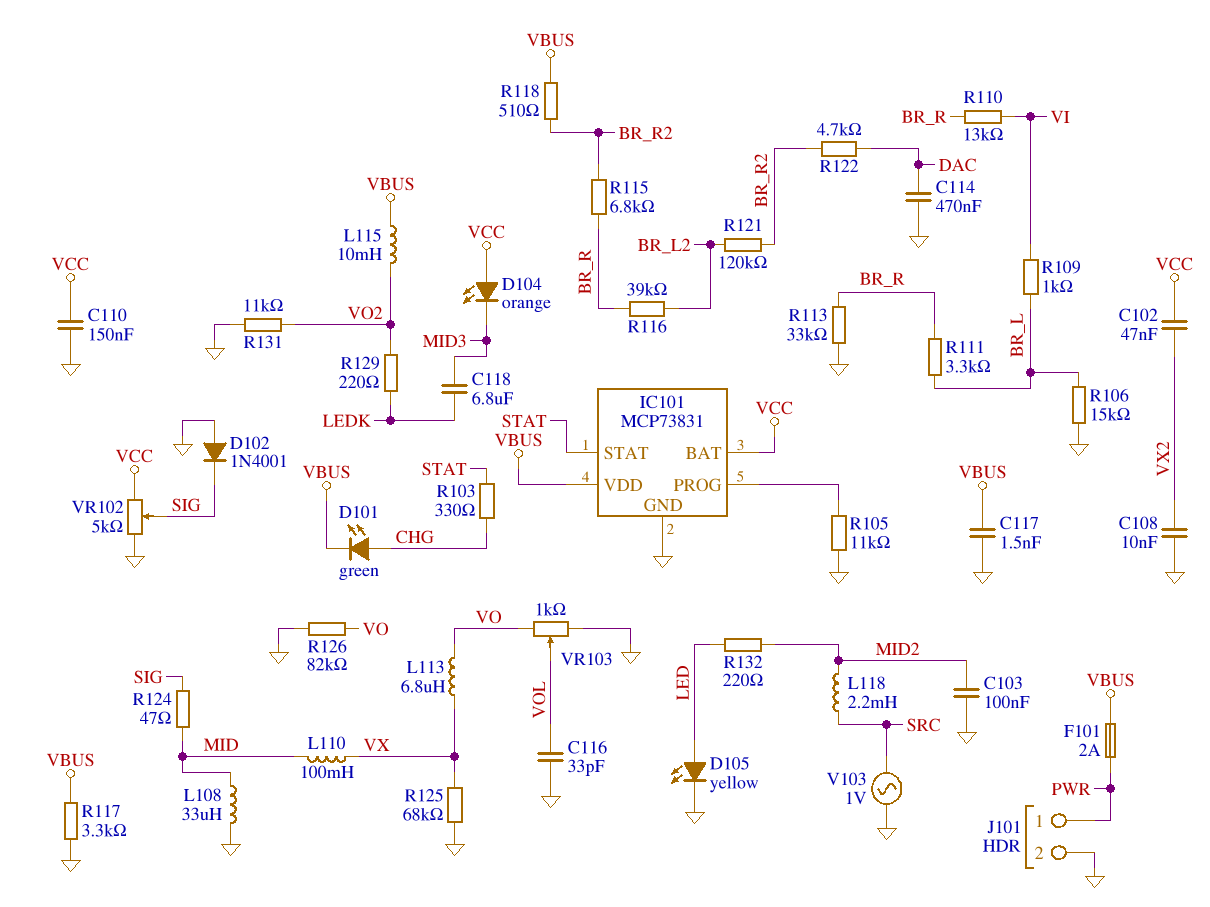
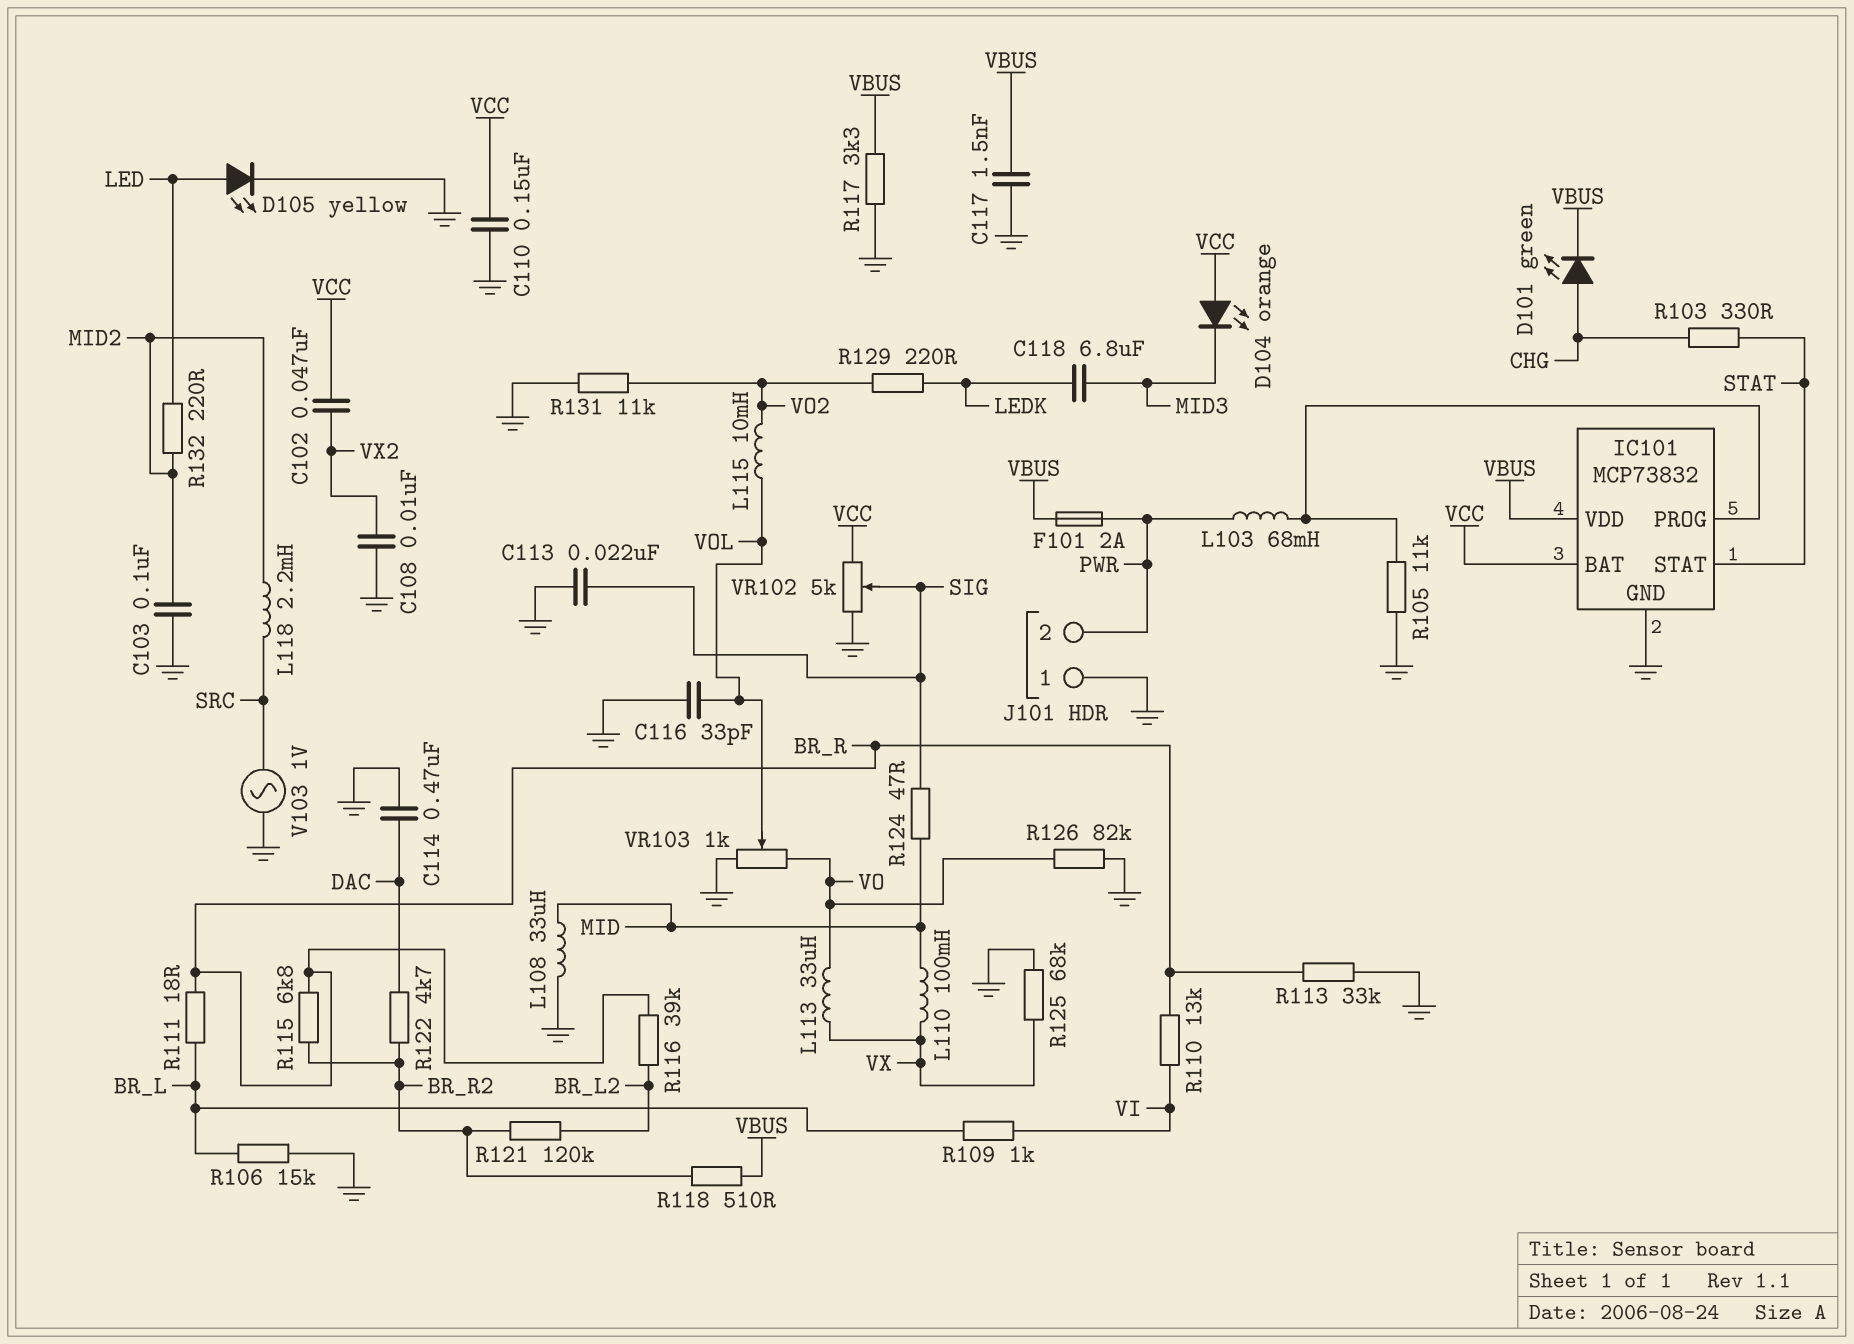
C113: none -> 22nF (GND, SIG)
D102: diode 1N4001 (A GND, K SIG) -> none
IC101: MCP73831 -> MCP73832
J101 pin 1: PWR -> GND
J101 pin 2: GND -> PWR
L103: none -> 68mH (IC101/PROG, PWR)
L113: 6.8uH (VO, VX) -> 33uH (VO, VX)
L115: 10mH (VBUS, VO2) -> 10mH (VO2, VOL)
R111: 3.3k (BR_L, BR_R) -> 18 (BR_L, BR_R)

